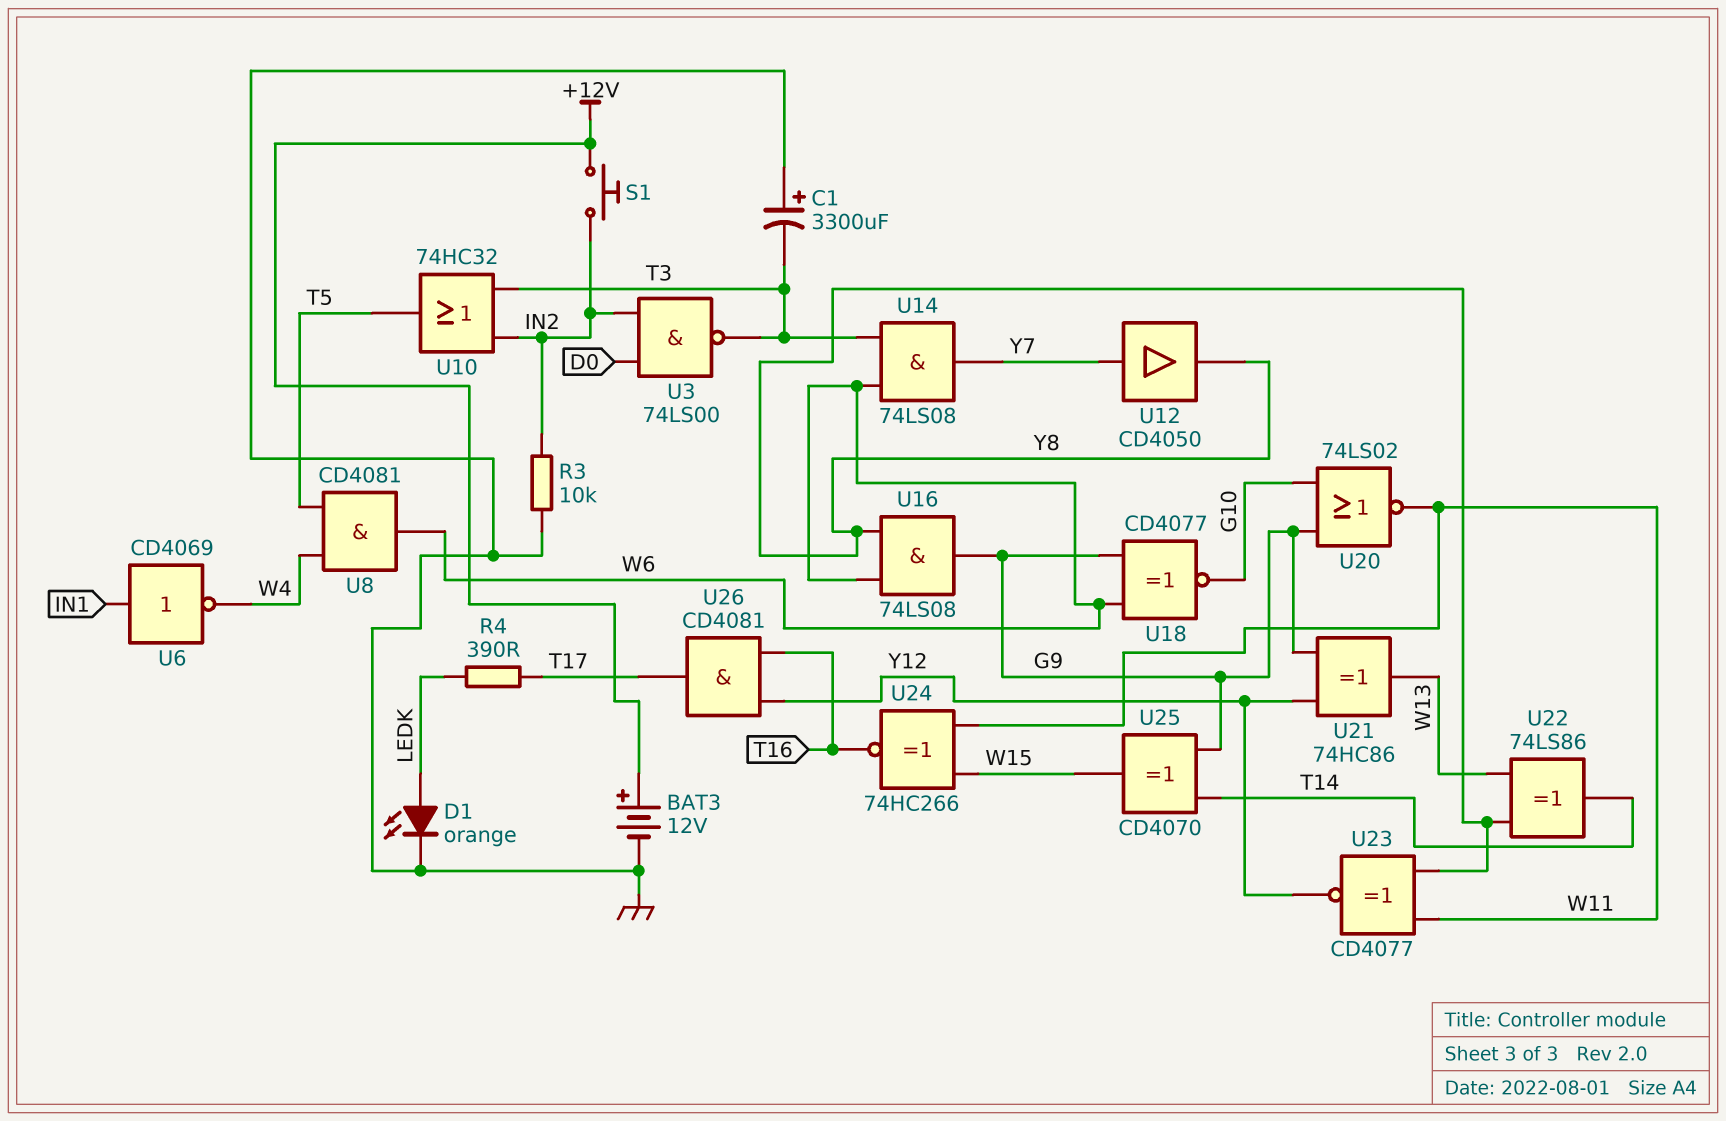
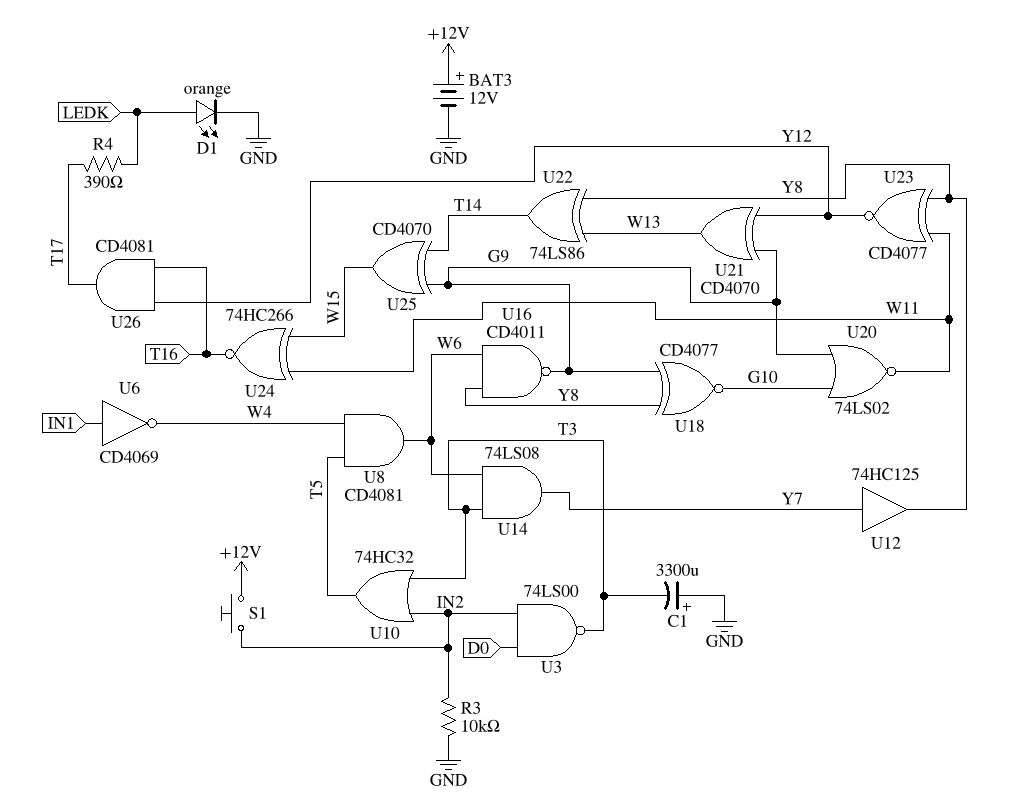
U12: buffer CD4050 (in Y7, out Y8) -> buffer 74HC125 (in Y7, out Y8)
U16: AND 74LS08 (in W6, in Y8, out G9) -> NAND CD4011 (in W6, in Y8, out G9)
U18: XNOR CD4077 (in G9, in W6, out G10) -> XNOR CD4077 (in G9, in Y8, out G10)
U21: XOR 74HC86 (in G9, in Y12, out W13) -> XOR CD4070 (in G9, in Y12, out W13)

